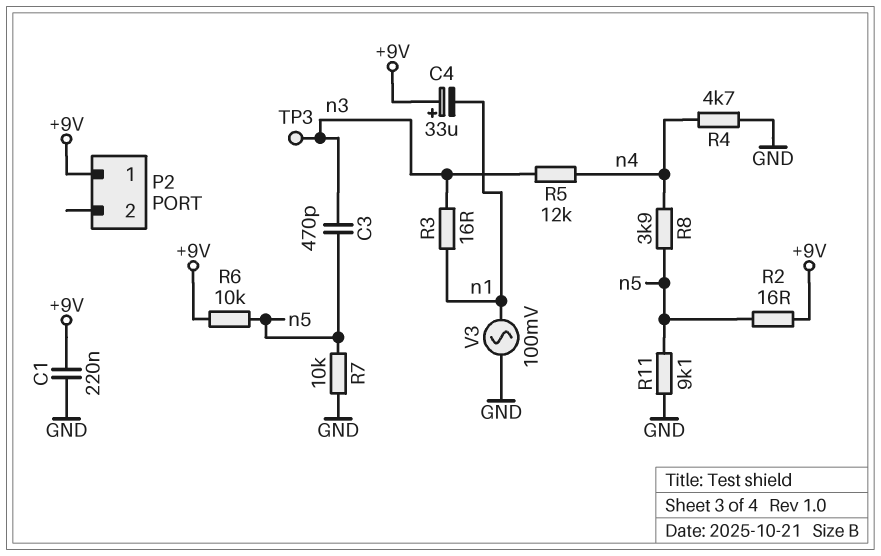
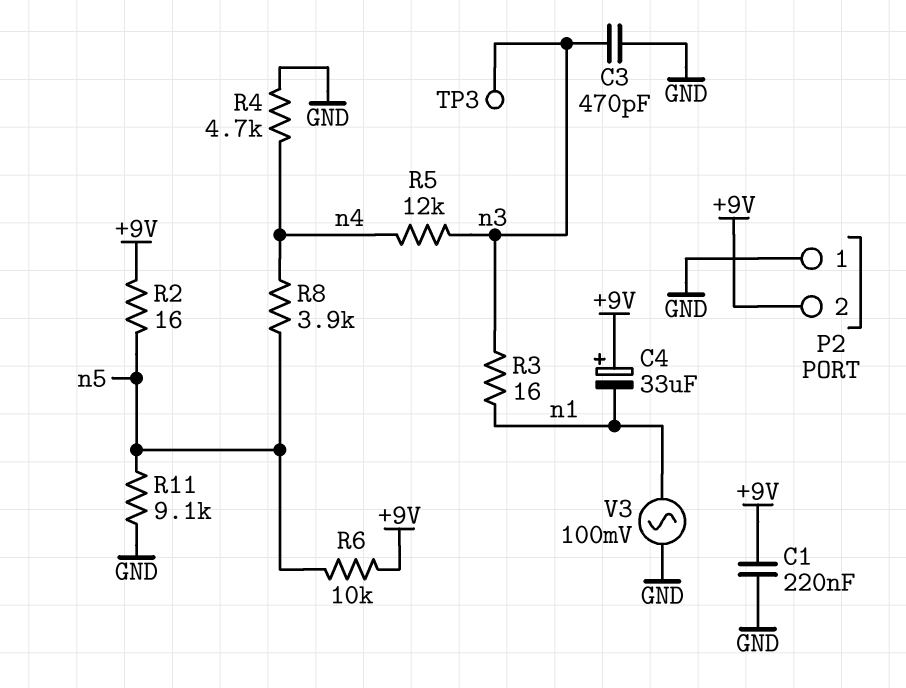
C3: 470pF (n3, n5) -> 470pF (GND, n3)
P2 pin 1: +9V -> GND
P2 pin 2: none -> +9V
R7: 10k (GND, n5) -> none

